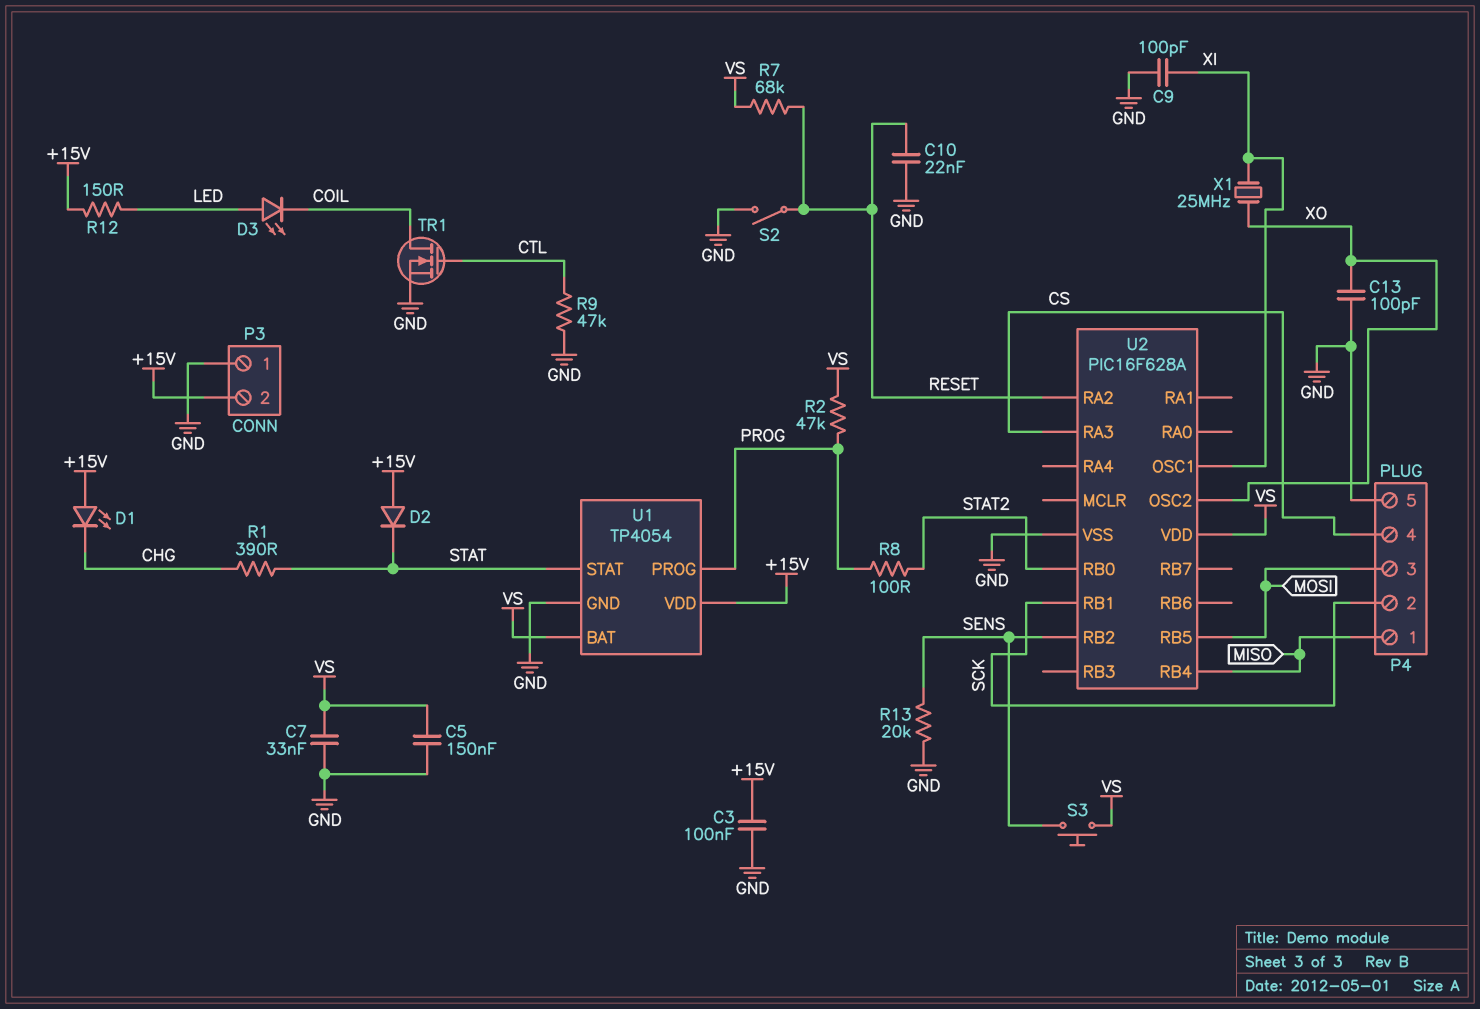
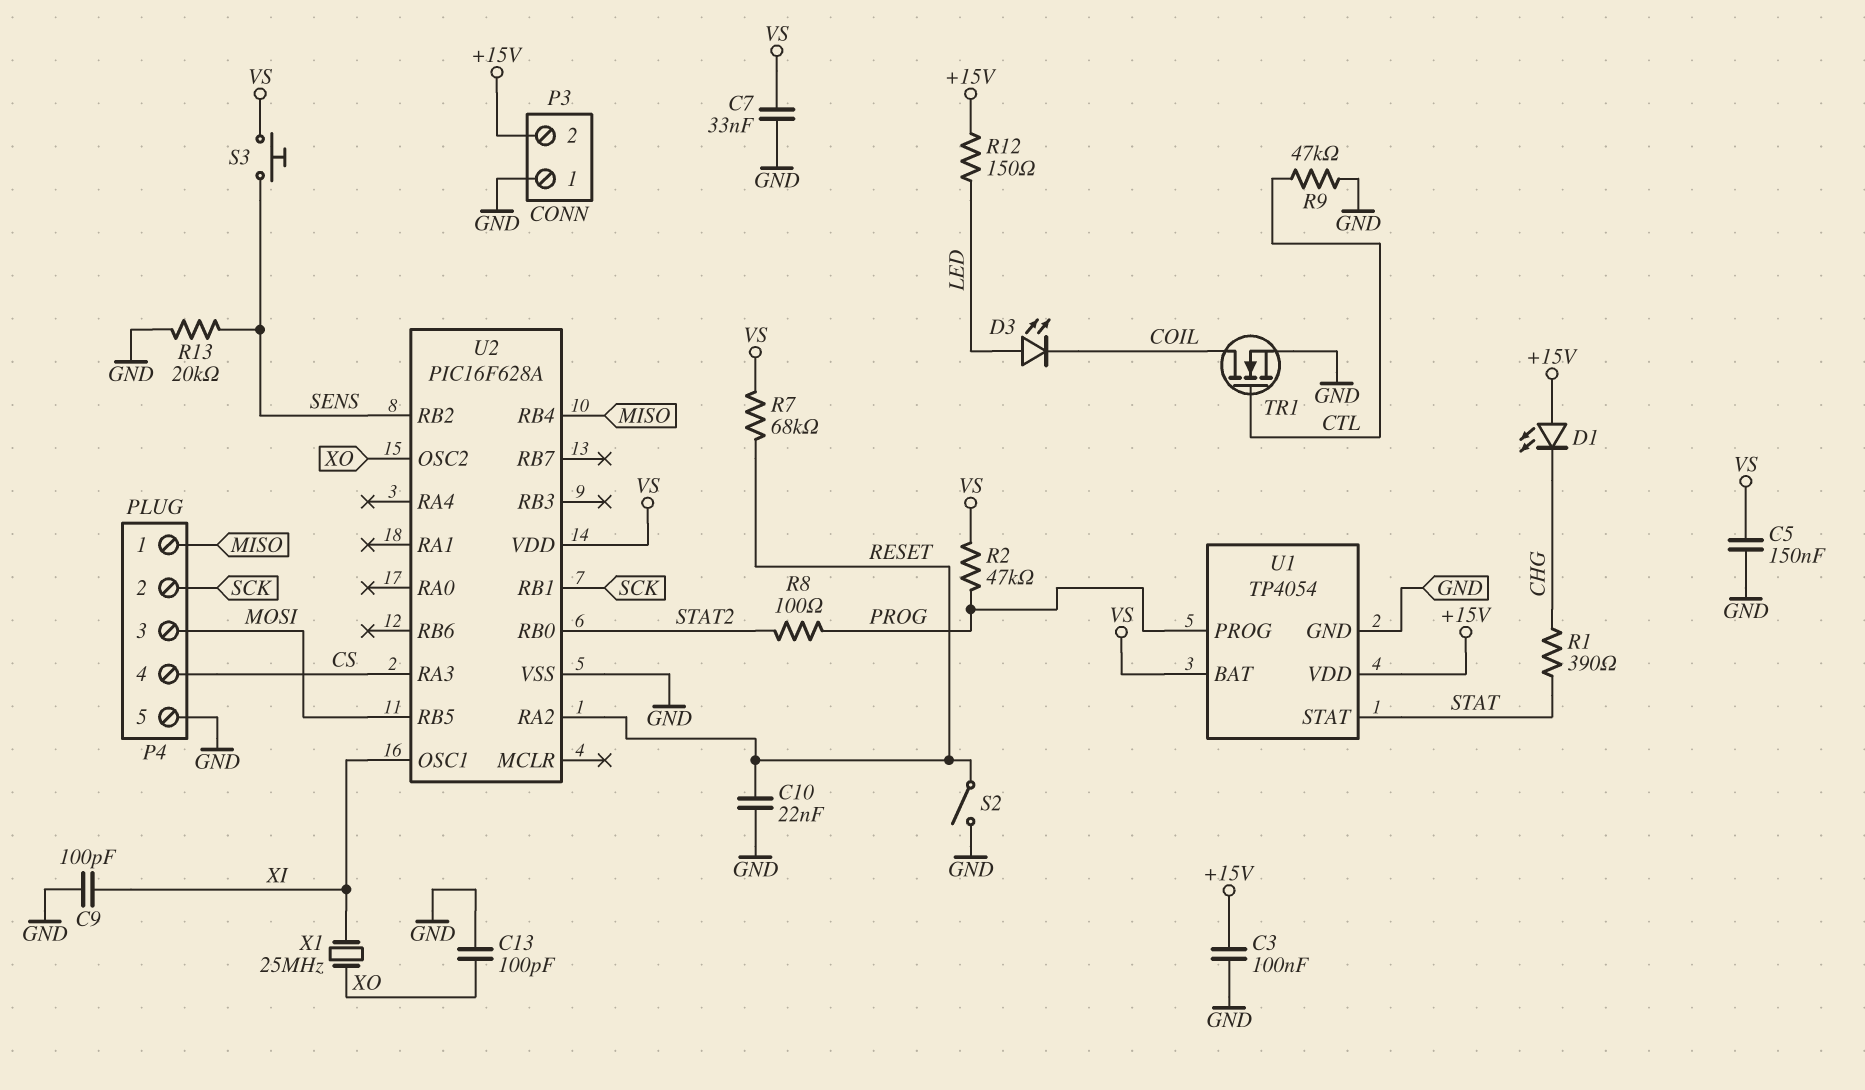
D2: diode (A +15V, K STAT) -> none

